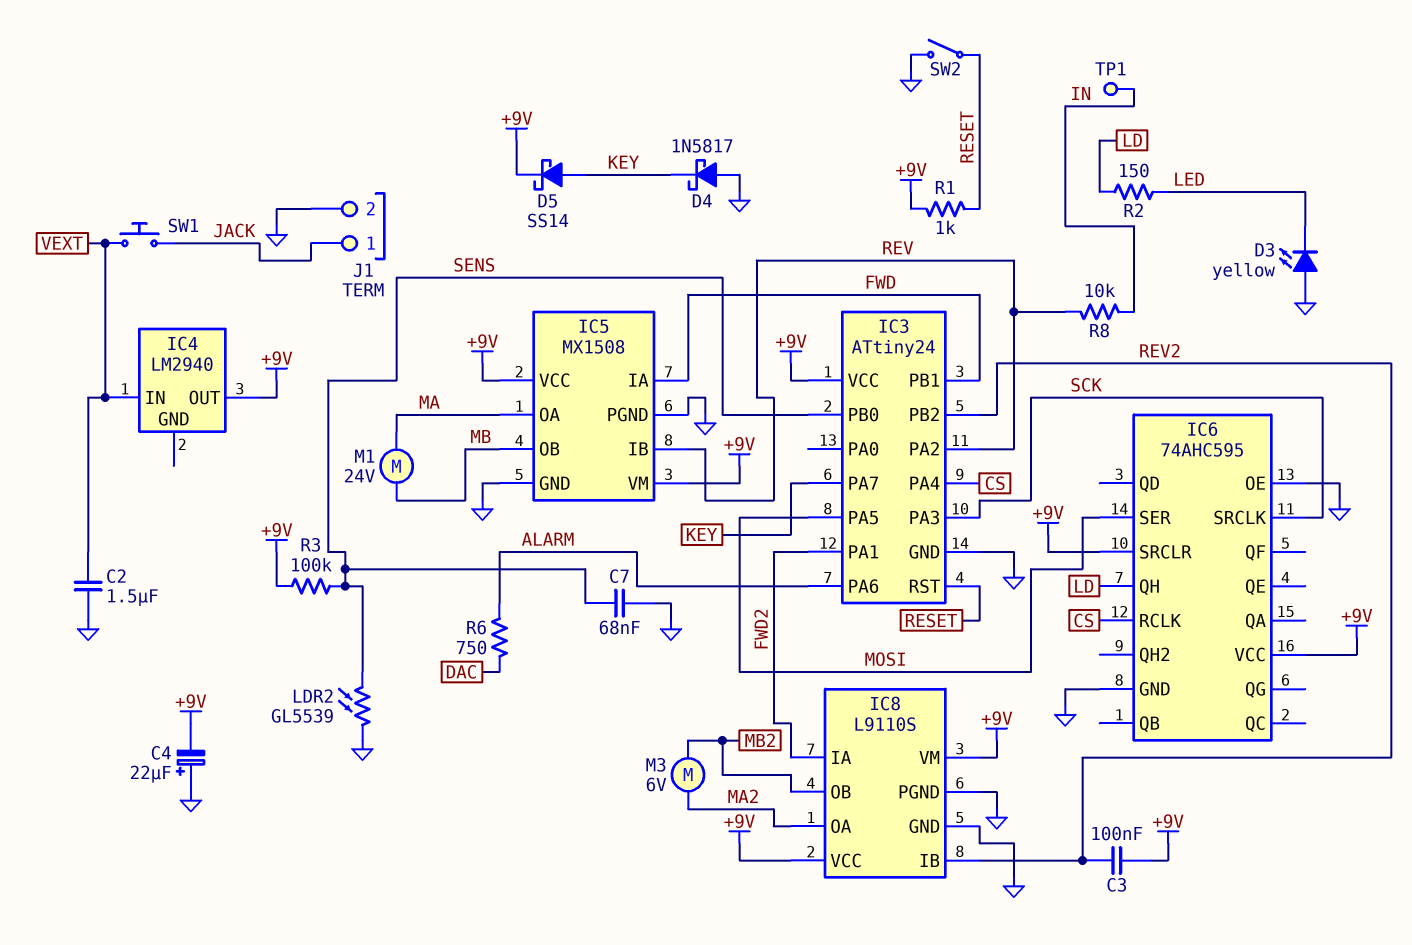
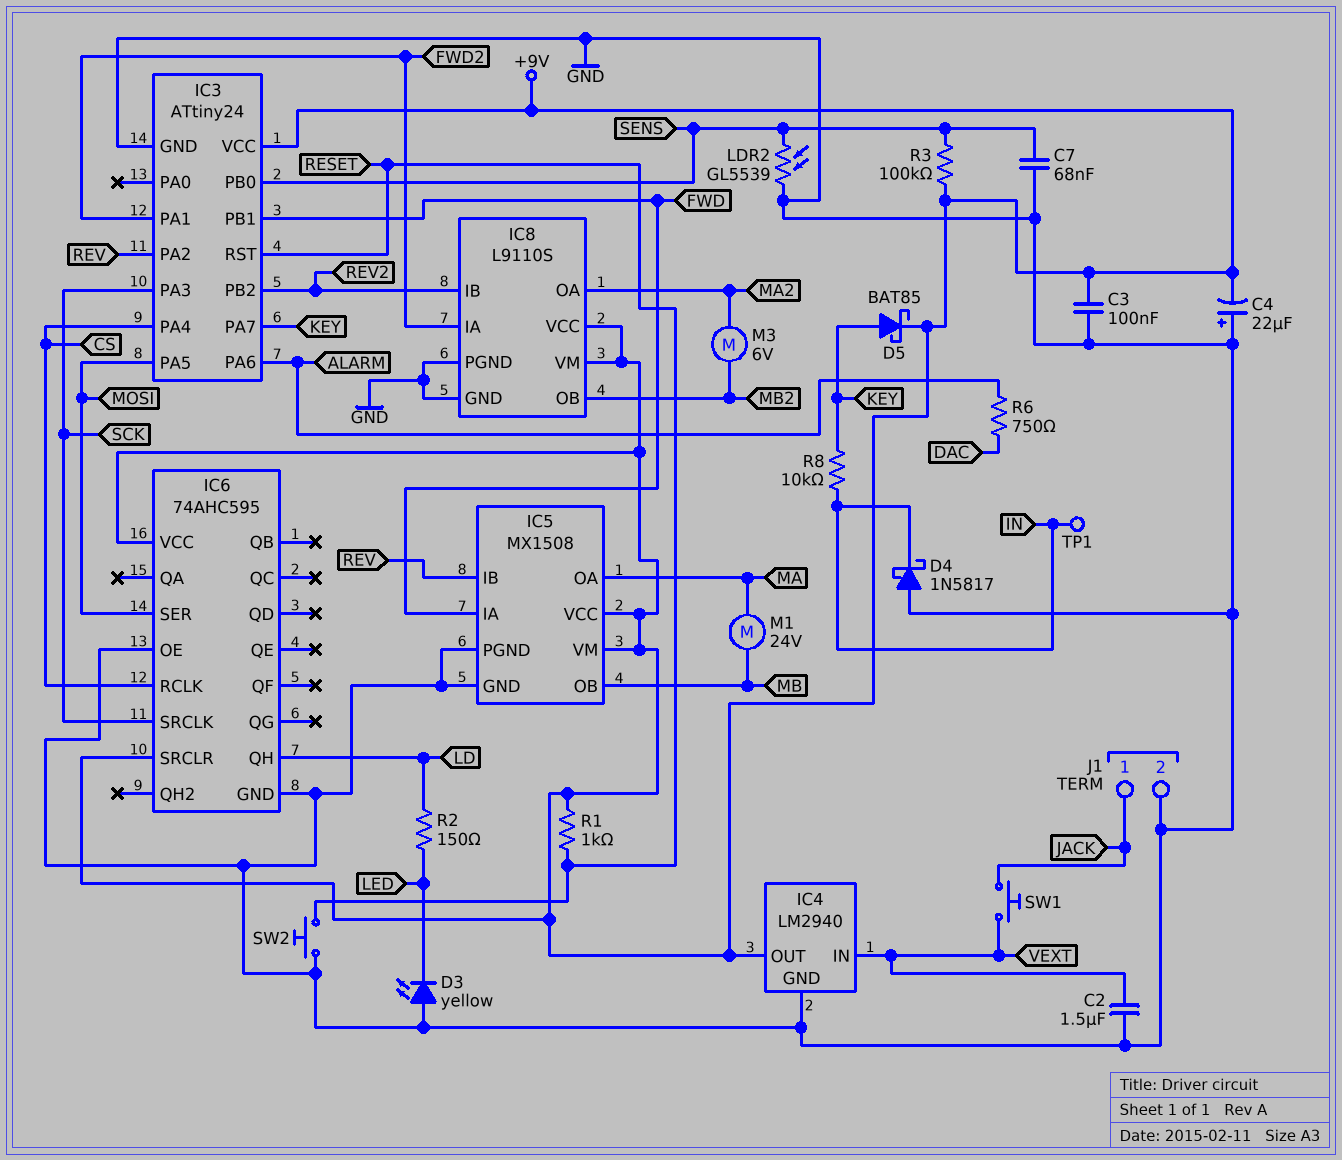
C3: 100nF (+9V, REV2) -> 100nF (+9V, GND)
D4: schottky 1N5817 (A GND, K KEY) -> schottky 1N5817 (A GND, K IN)
D5: schottky SS14 (A KEY, K +9V) -> schottky BAT85 (A KEY, K +9V)
IC4 pin GND: none -> GND
R8: 10k (IN, REV) -> 10k (IN, KEY)
SW2: switch (GND, RESET) -> button (GND, RESET)

